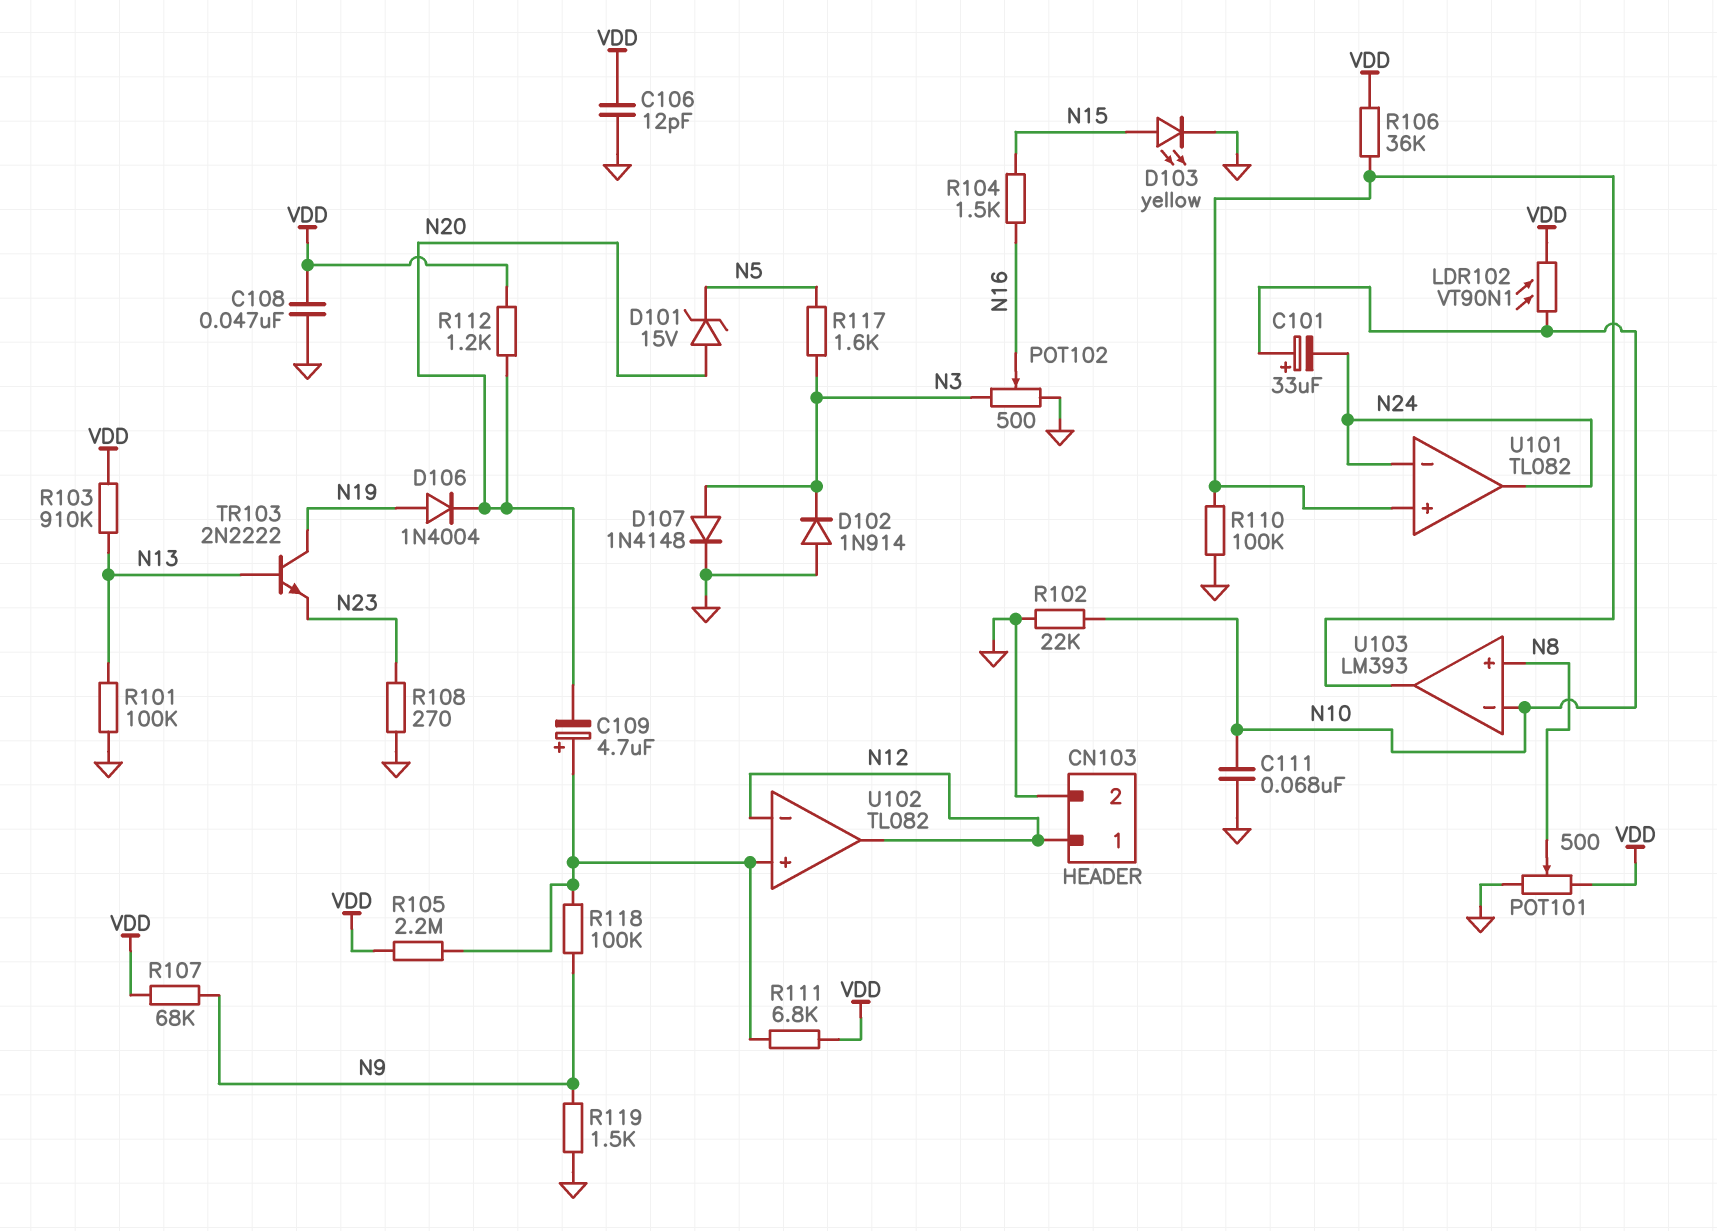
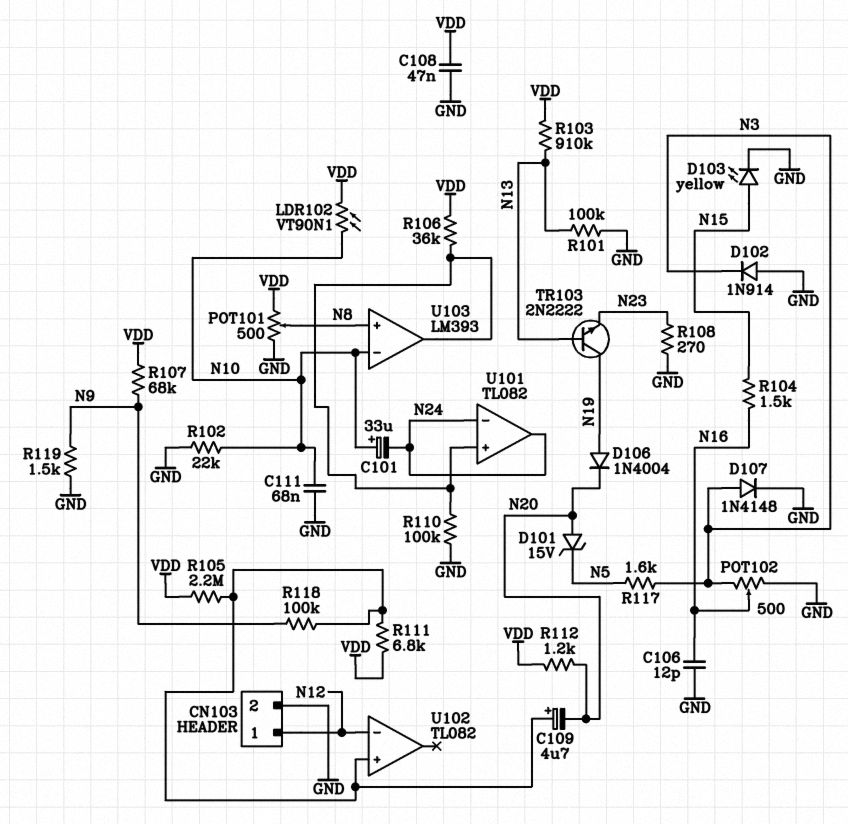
C106: 12pF (GND, VDD) -> 12pF (GND, N16)
U102 pin out: N12 -> none

